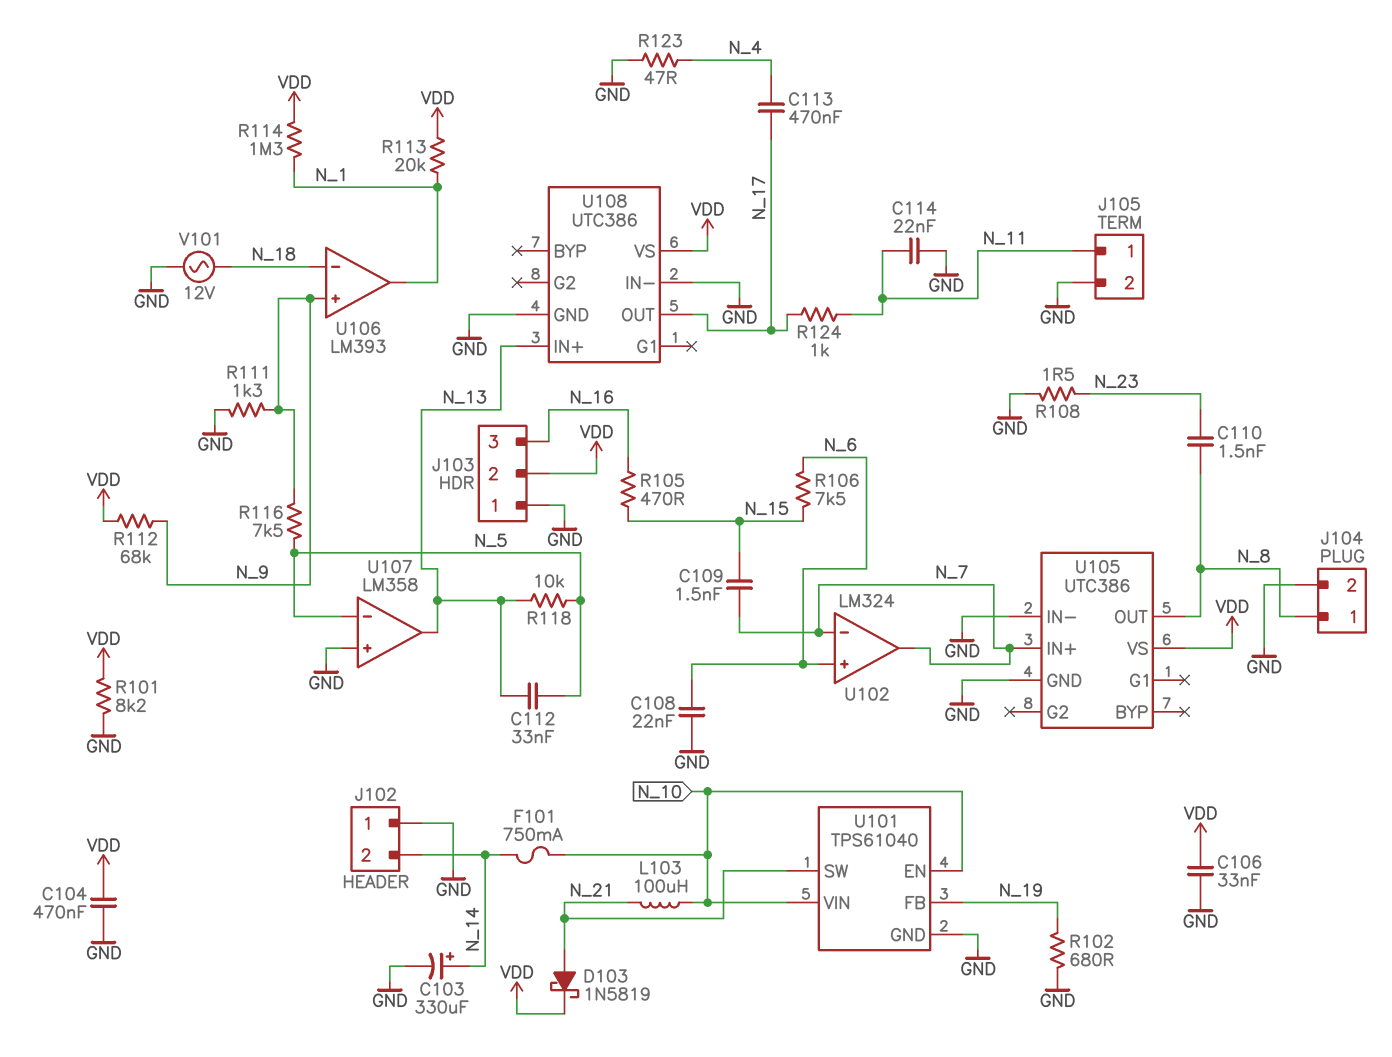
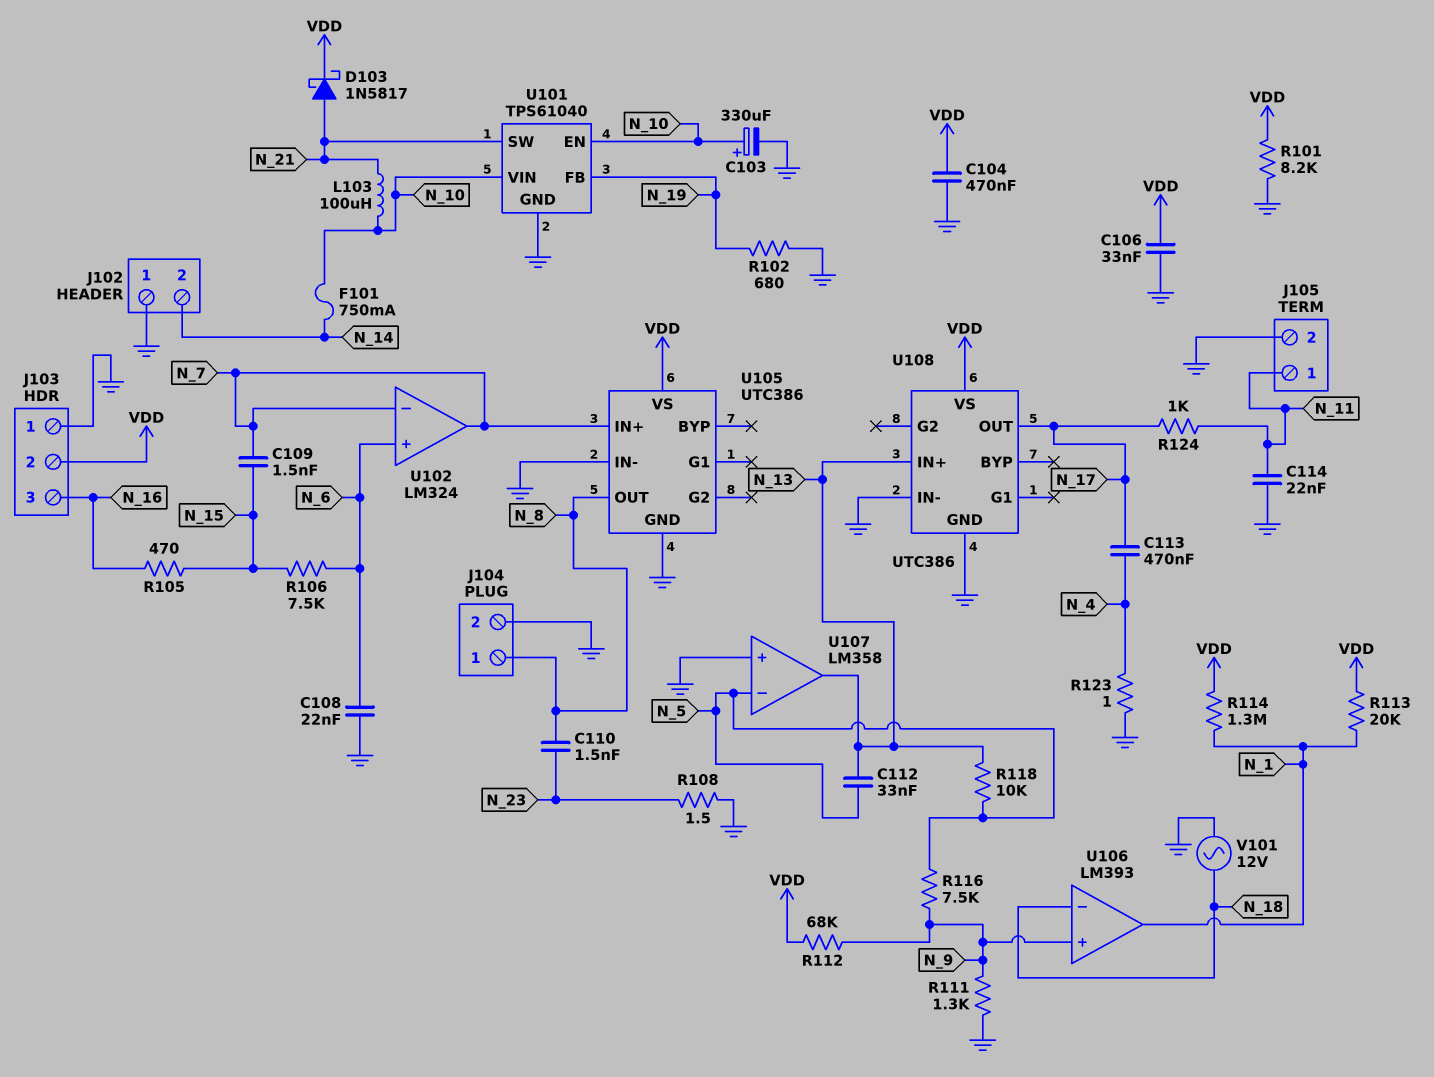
C103: 330uF (plus N_14, minus GND) -> 330uF (plus N_10, minus GND)
D103: schottky 1N5819 (A N_21, K VDD) -> schottky 1N5817 (A N_21, K VDD)
R123: 47 (GND, N_4) -> 1 (GND, N_4)

